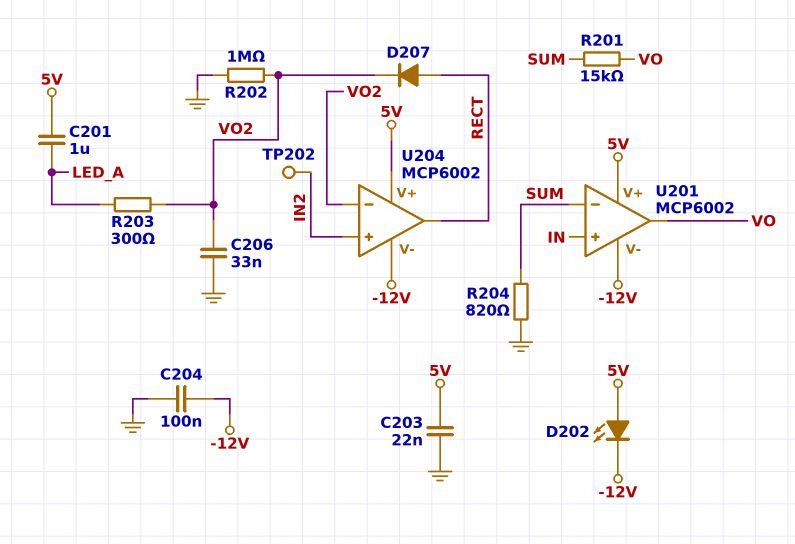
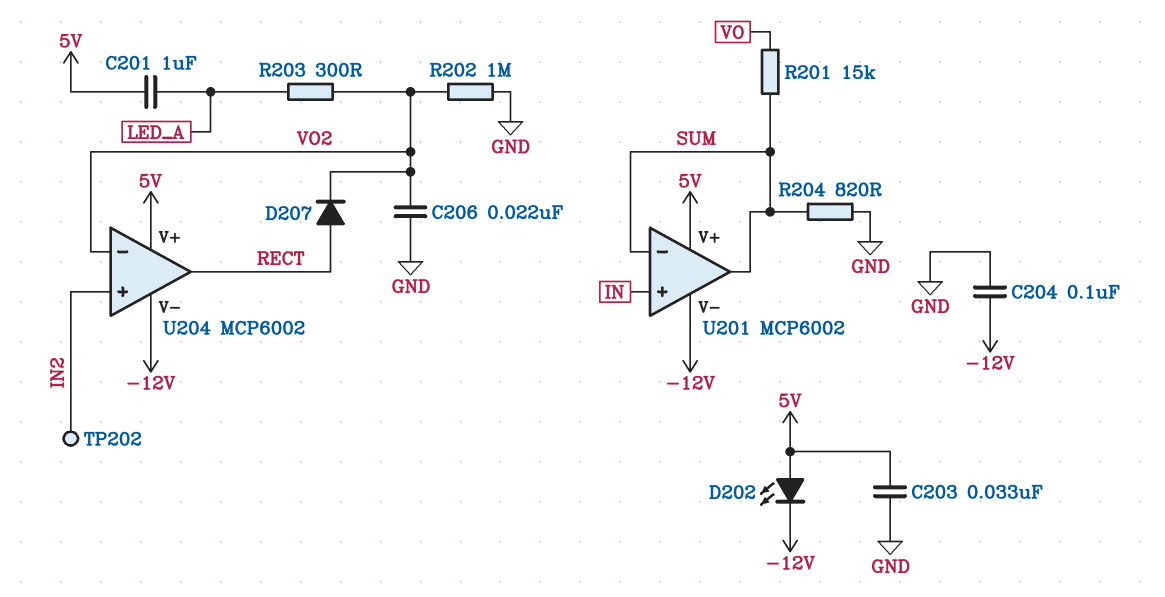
C203: 22nF (5V, GND) -> 33nF (5V, GND)
C206: 33nF (GND, VO2) -> 22nF (GND, VO2)
U201 pin out: VO -> SUM

